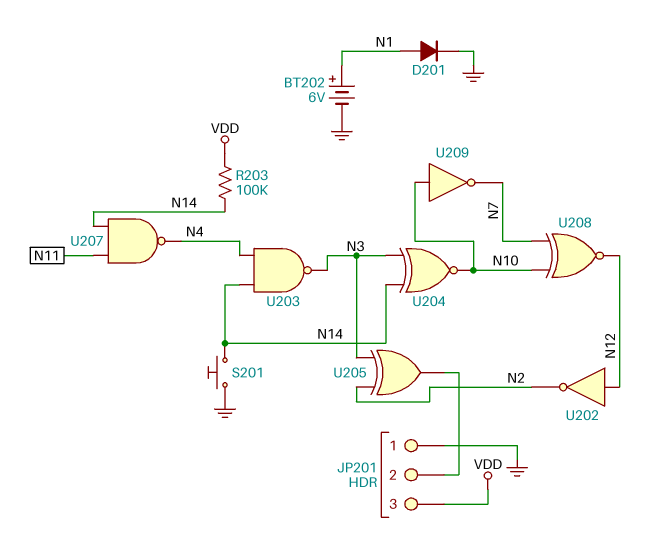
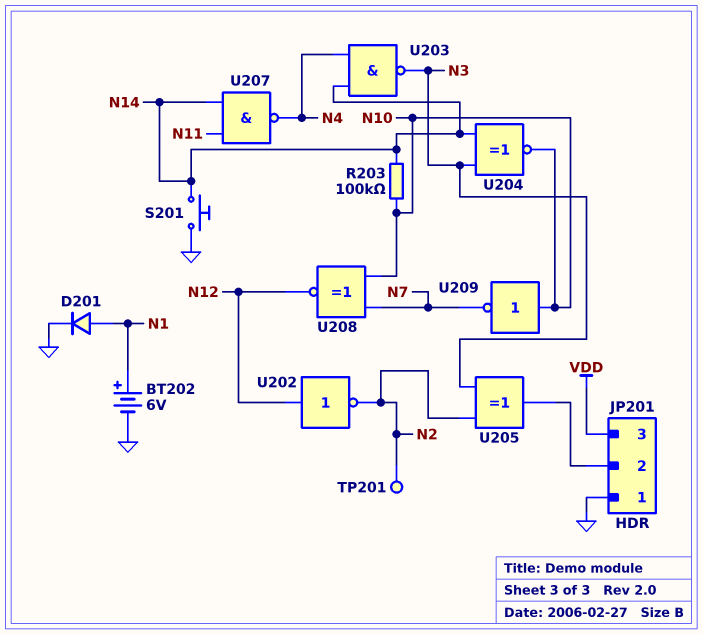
R203: 100k (N14, VDD) -> 100k (N10, N14)
TP201: none -> test point (N2)

